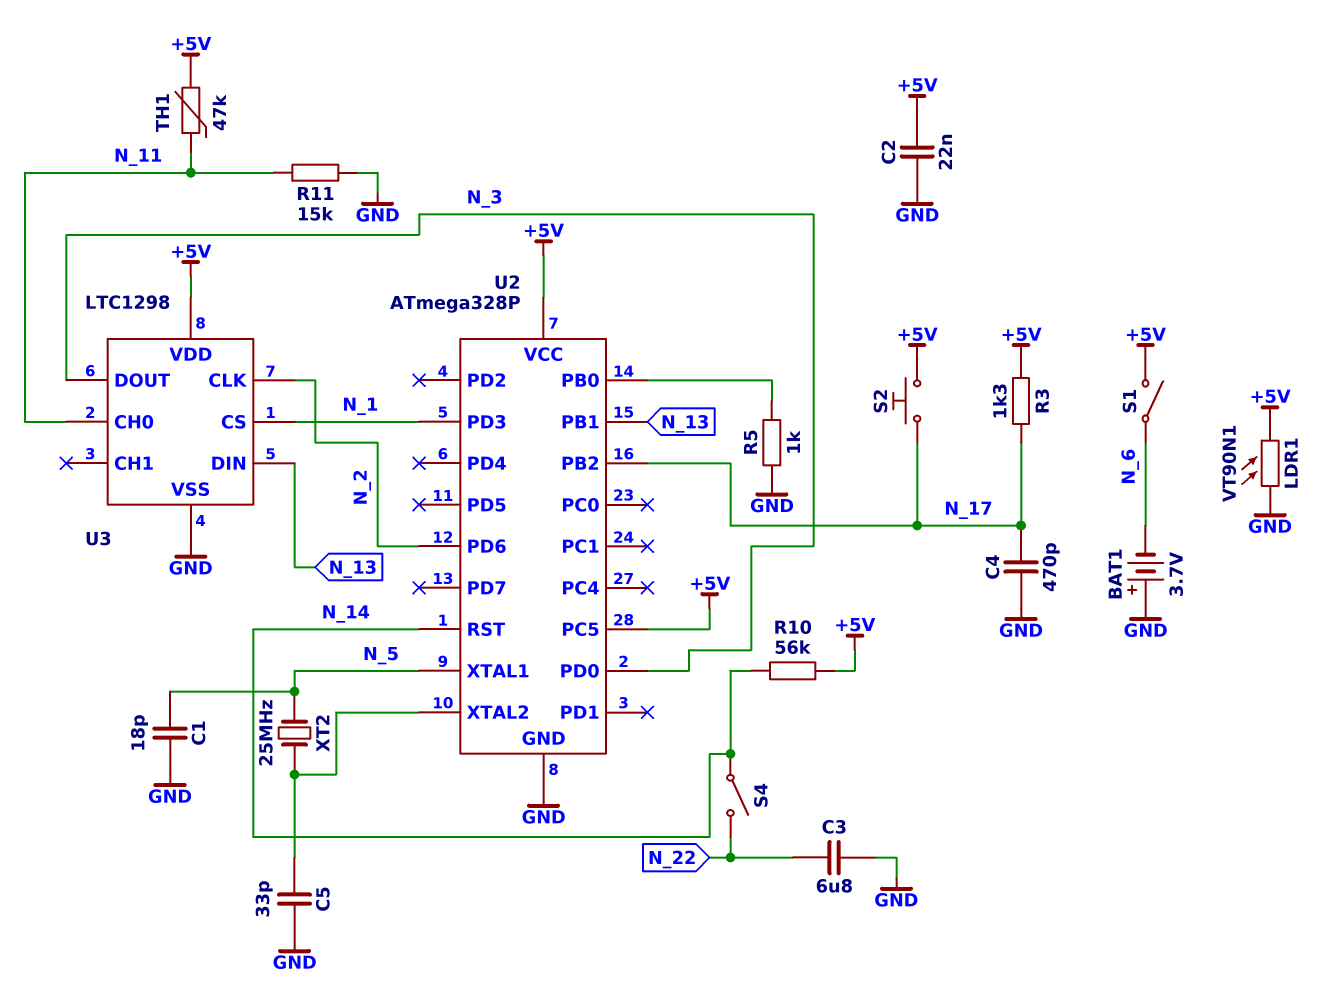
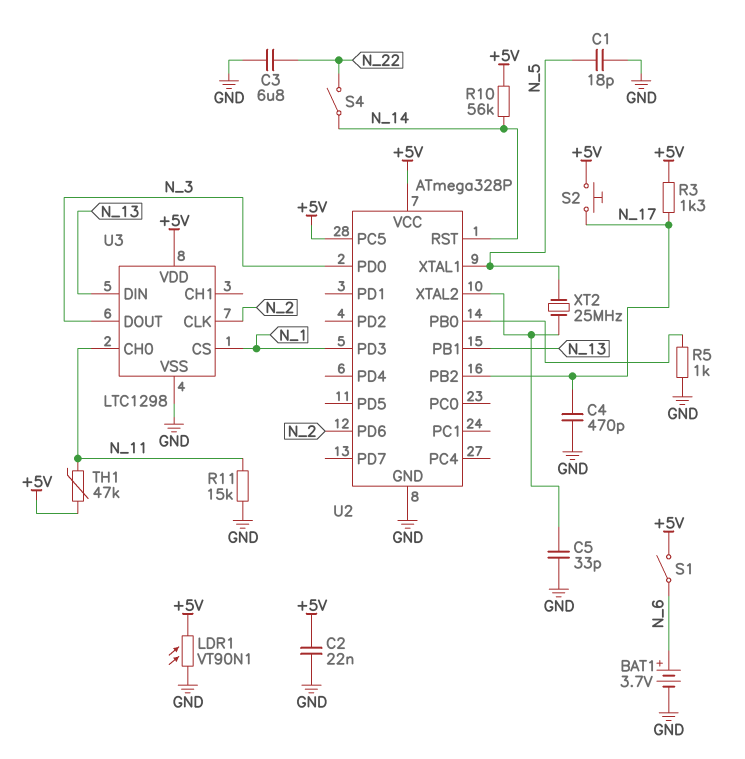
BAT1: 3.7V (plus GND, minus N_6) -> 3.7V (plus N_6, minus GND)

